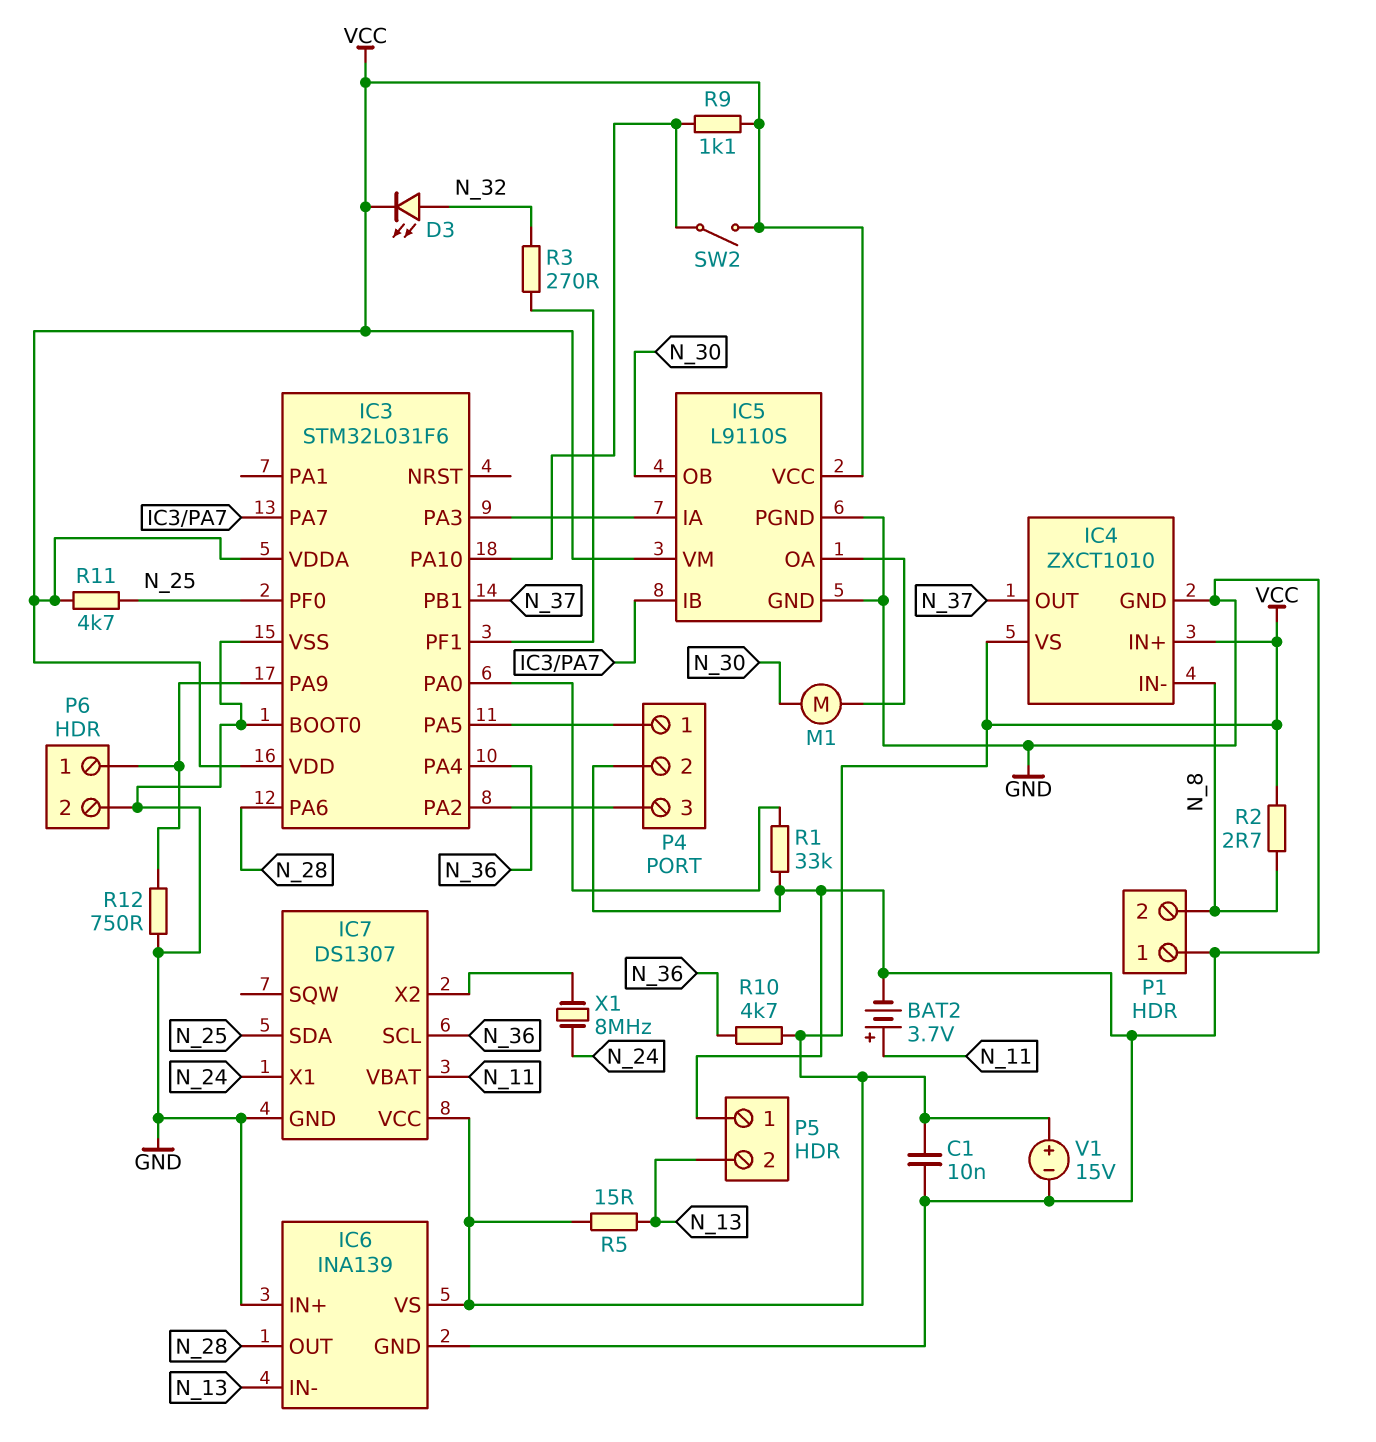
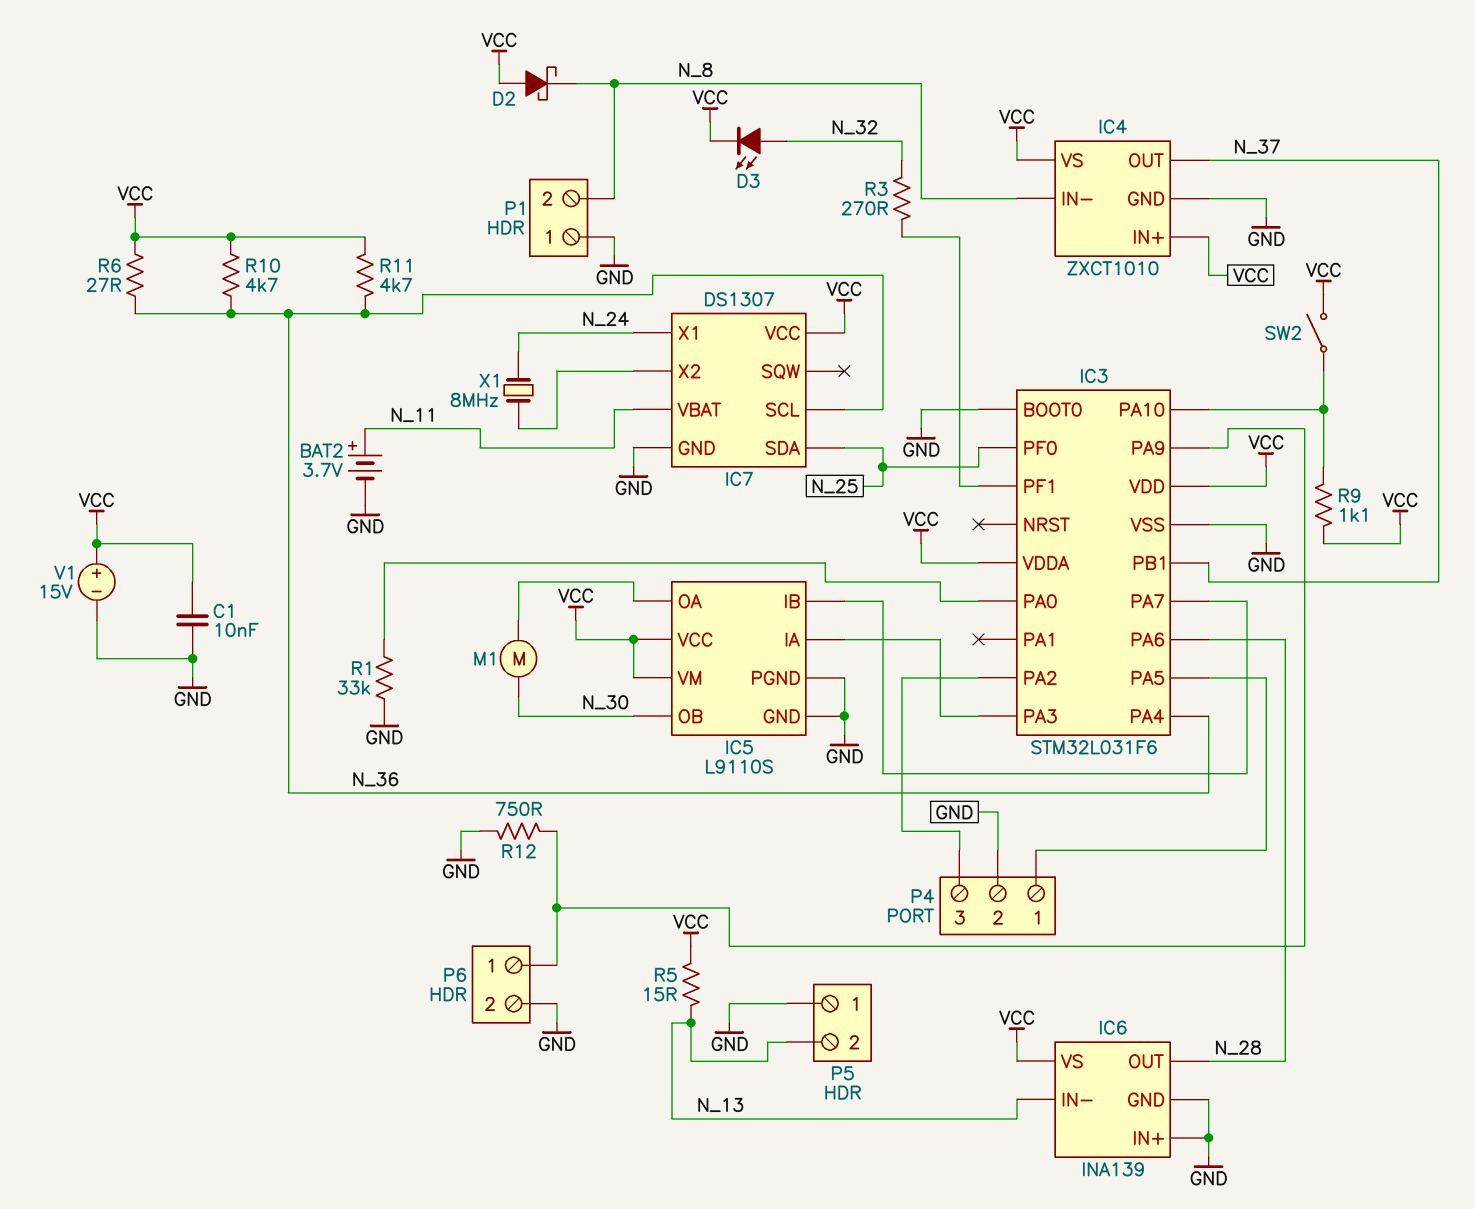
D2: none -> schottky (A VCC, K N_8)
R2: 2.7 (N_8, VCC) -> none
R6: none -> 27 (N_36, VCC)
R11: 4.7k (N_25, VCC) -> 4.7k (N_36, VCC)

